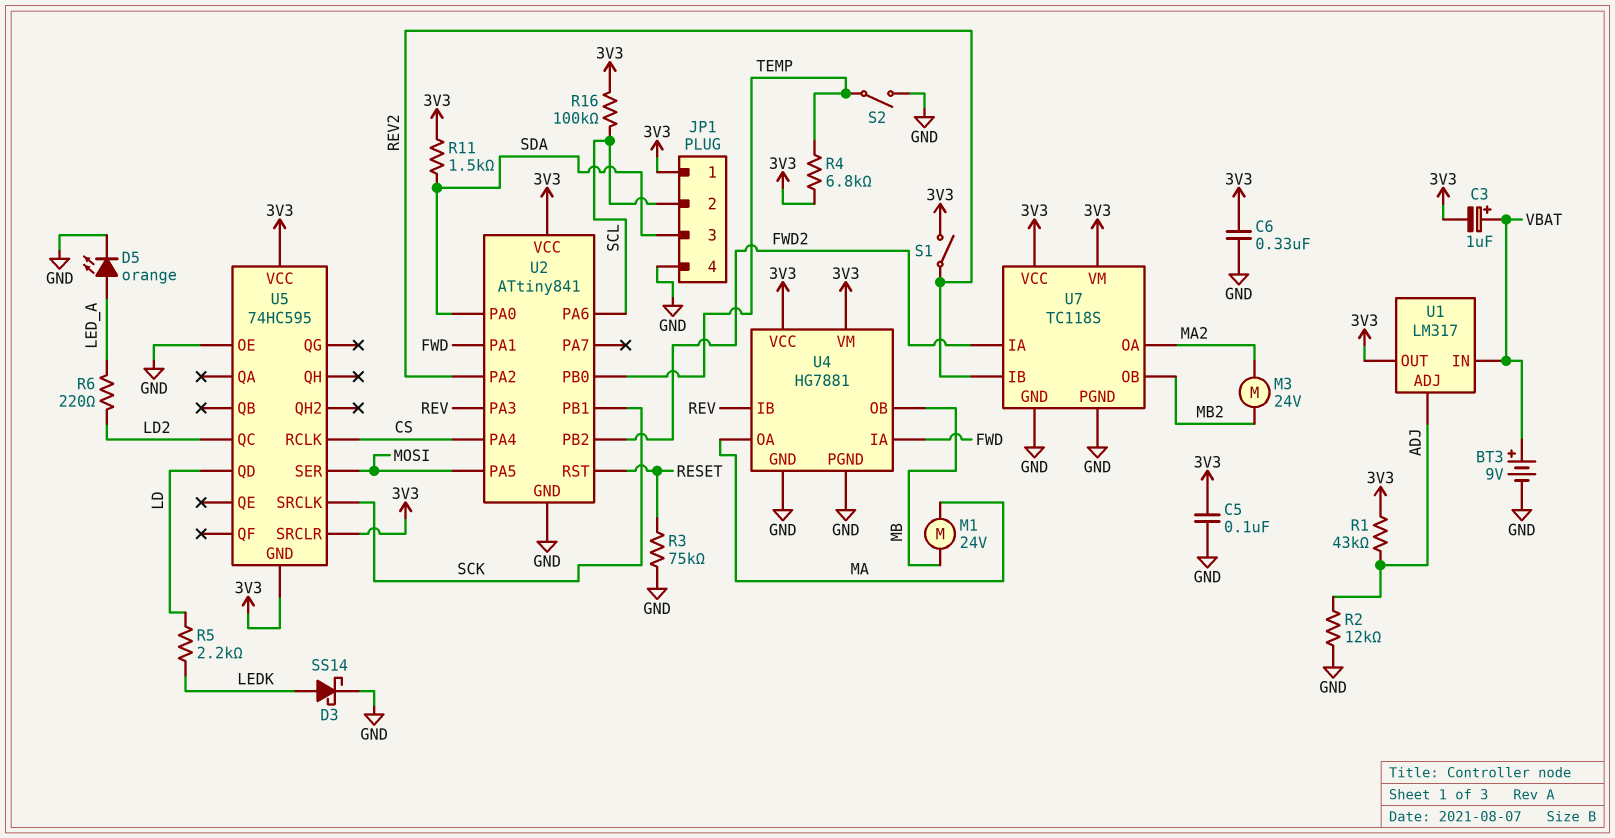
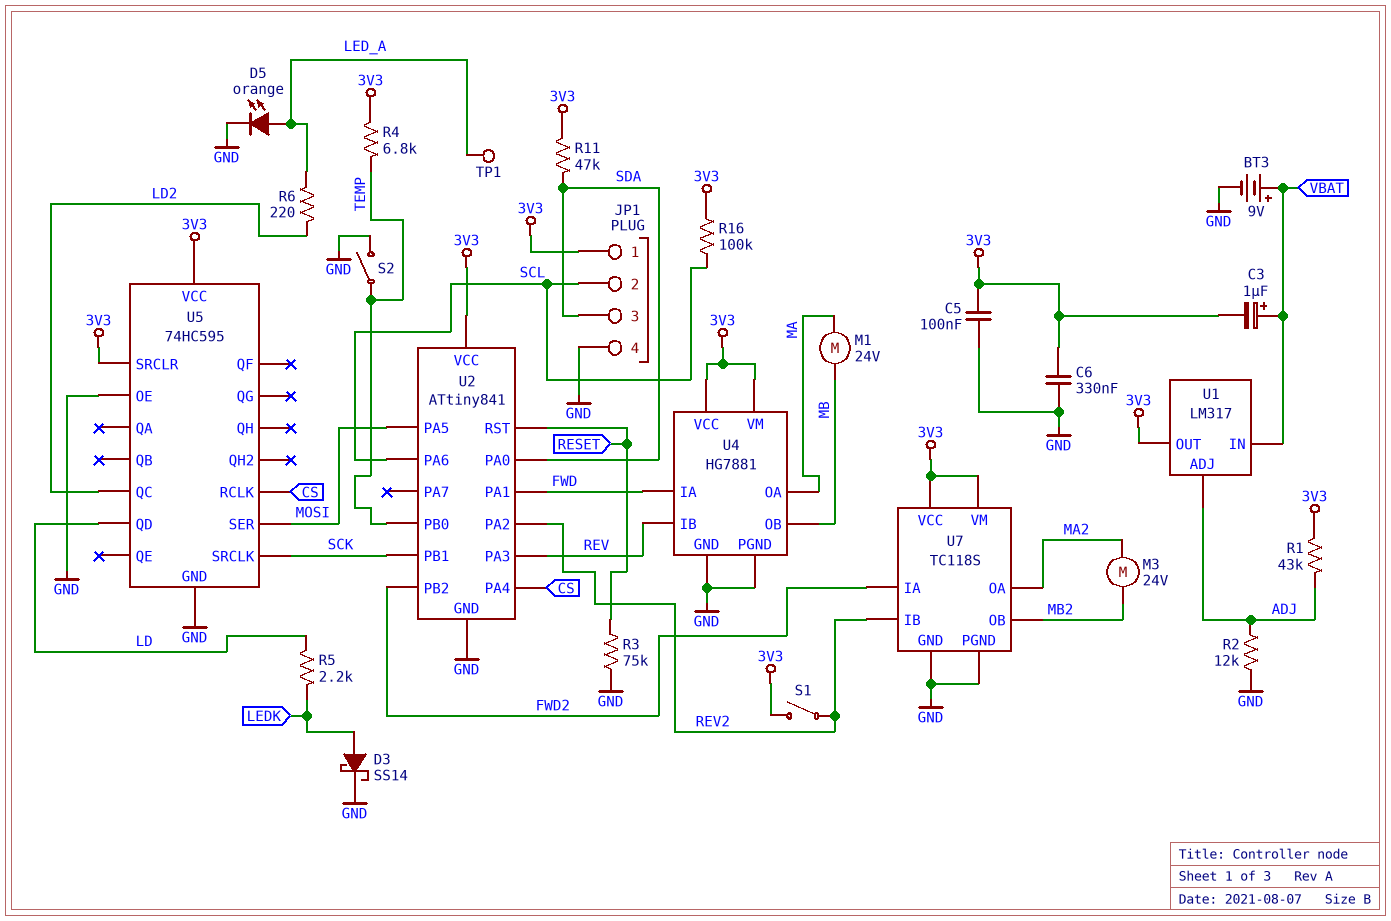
R11: 1.5k (3V3, SDA) -> 47k (3V3, SDA)
TP1: none -> test point (LED_A)
U5 pin GND: 3V3 -> GND

